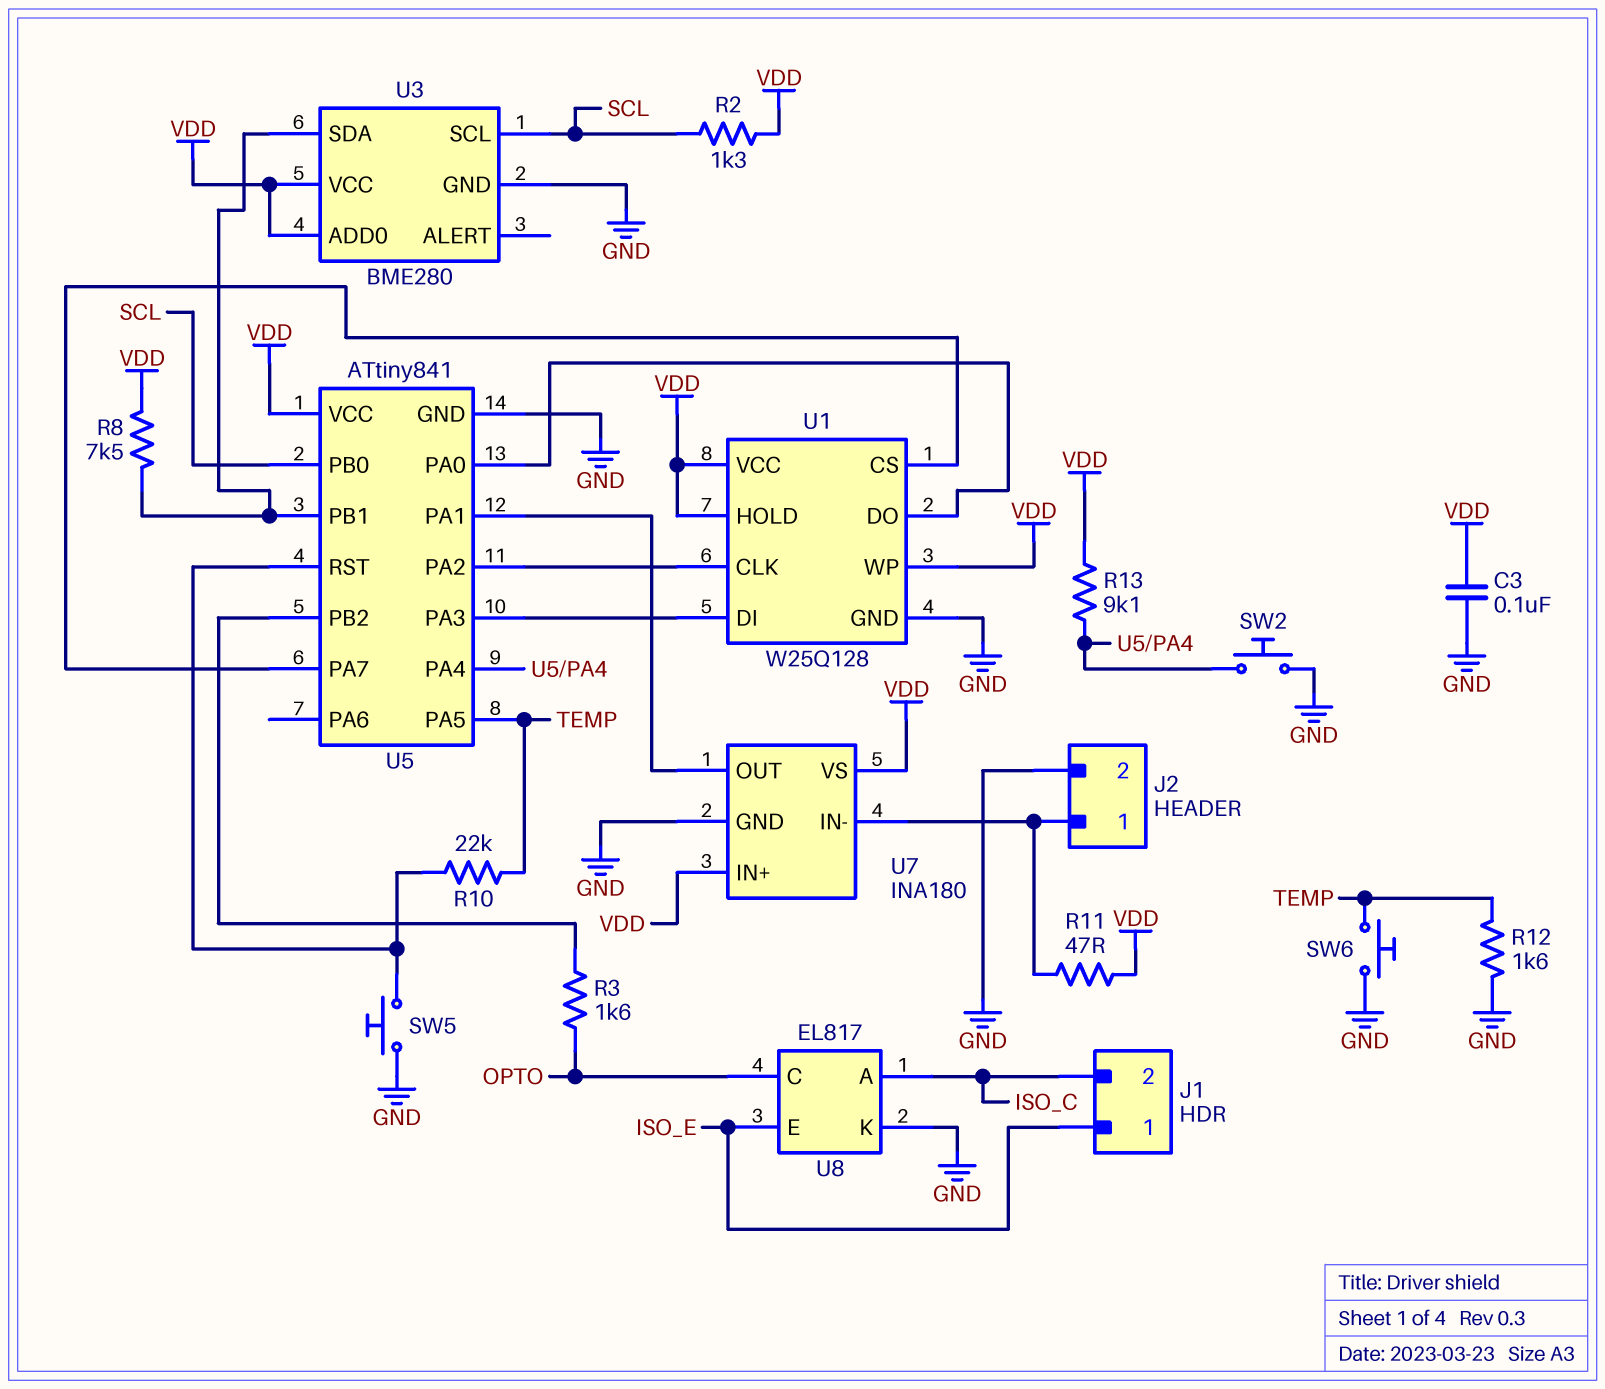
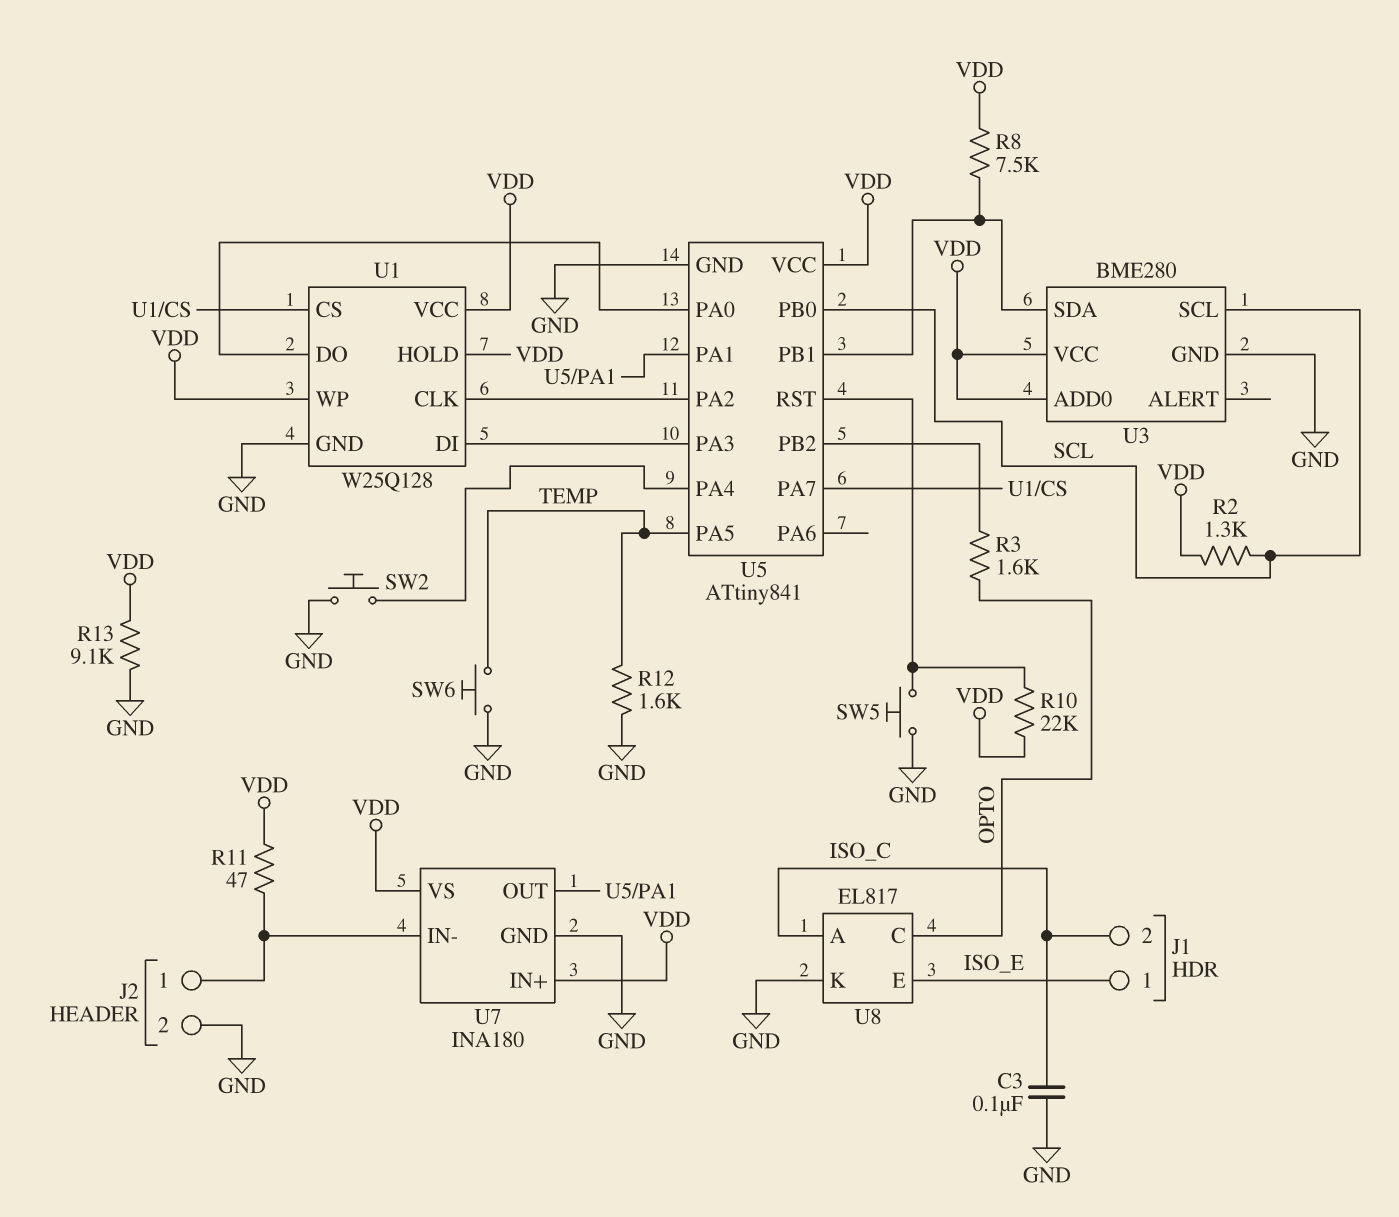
C3: 100nF (GND, VDD) -> 100nF (GND, ISO_C)
R10: 22k (TEMP, U5/RST) -> 22k (U5/RST, VDD)
R13: 9.1k (U5/PA4, VDD) -> 9.1k (GND, VDD)

